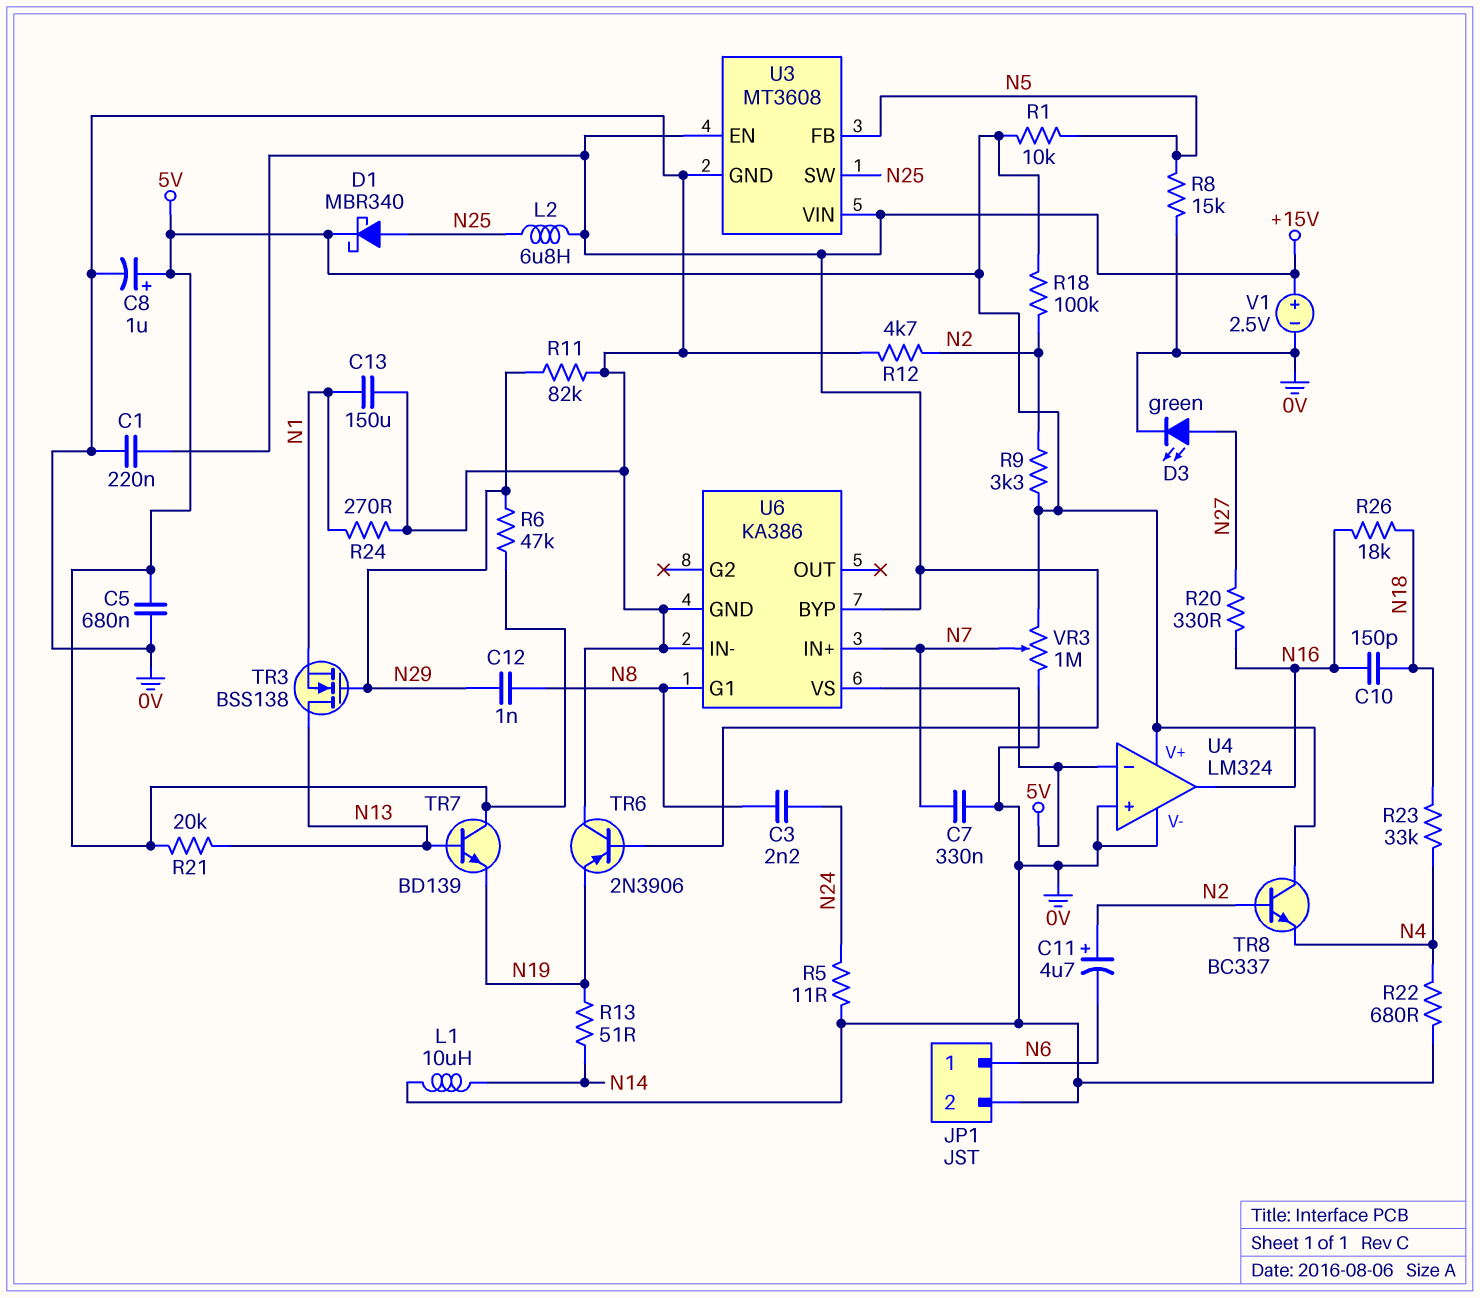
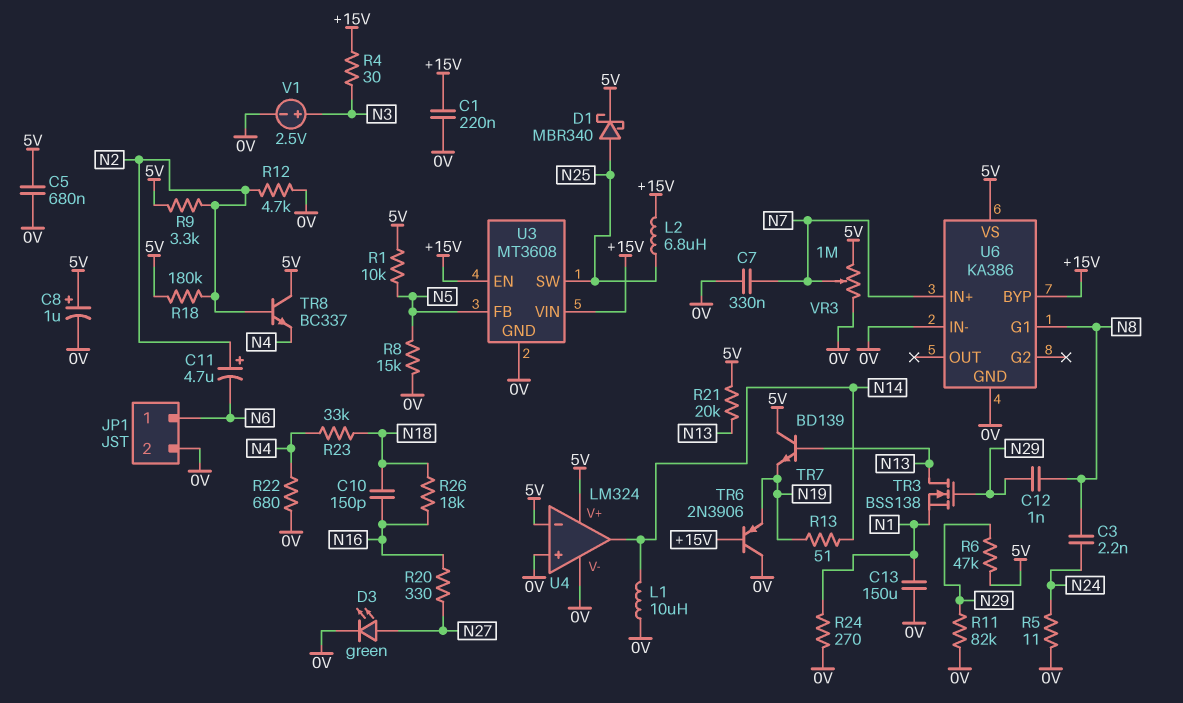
R4: none -> 30 (+15V, N3)
R18: 100k (5V, N2) -> 180k (5V, N2)
U4 pin out: N16 -> N14
V1: 2.5V (plus +15V, minus 0V) -> 2.5V (plus N3, minus 0V)

